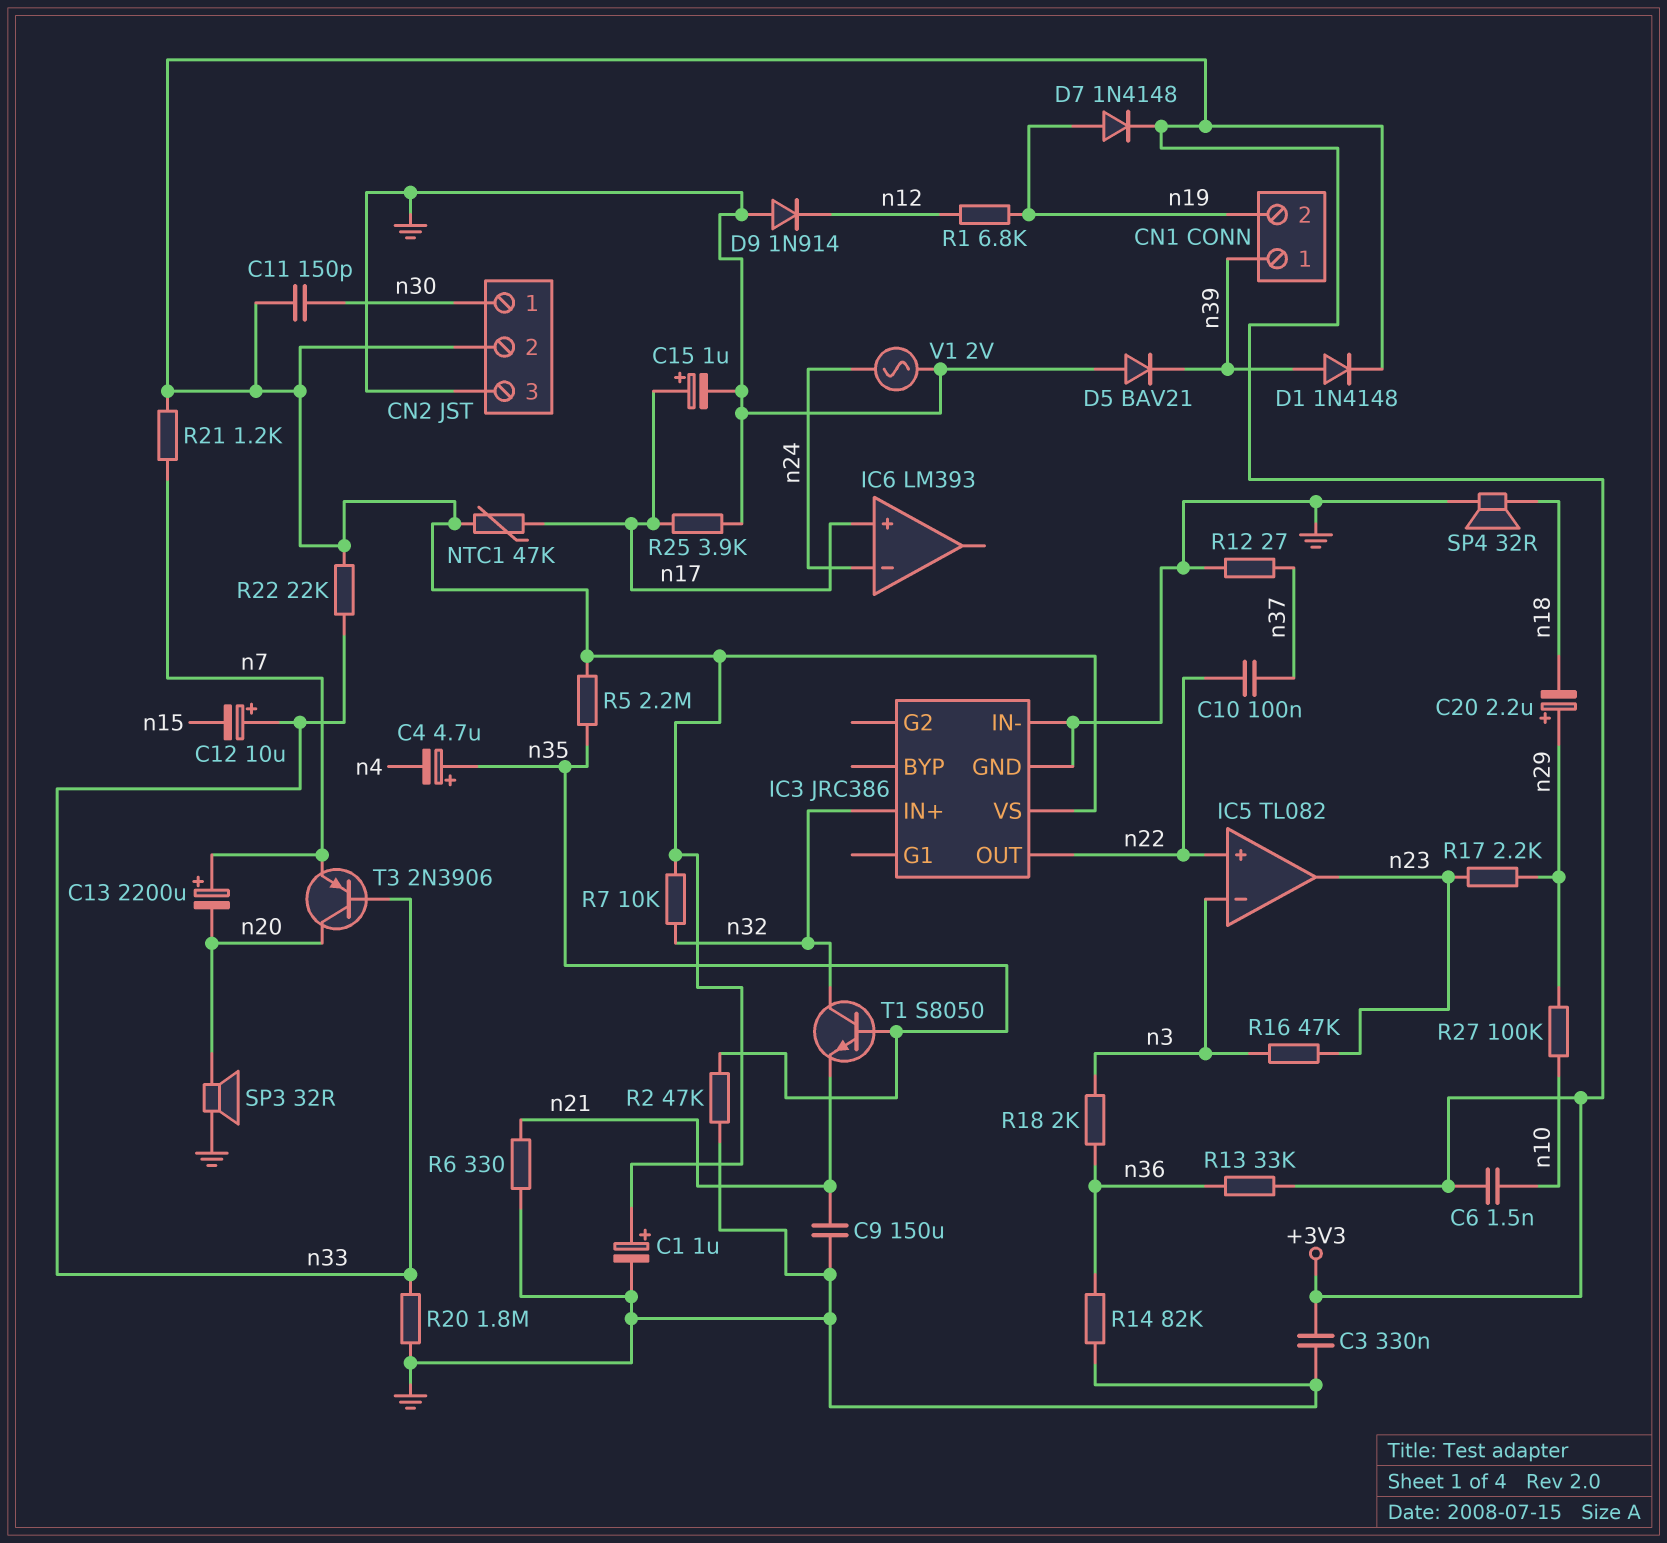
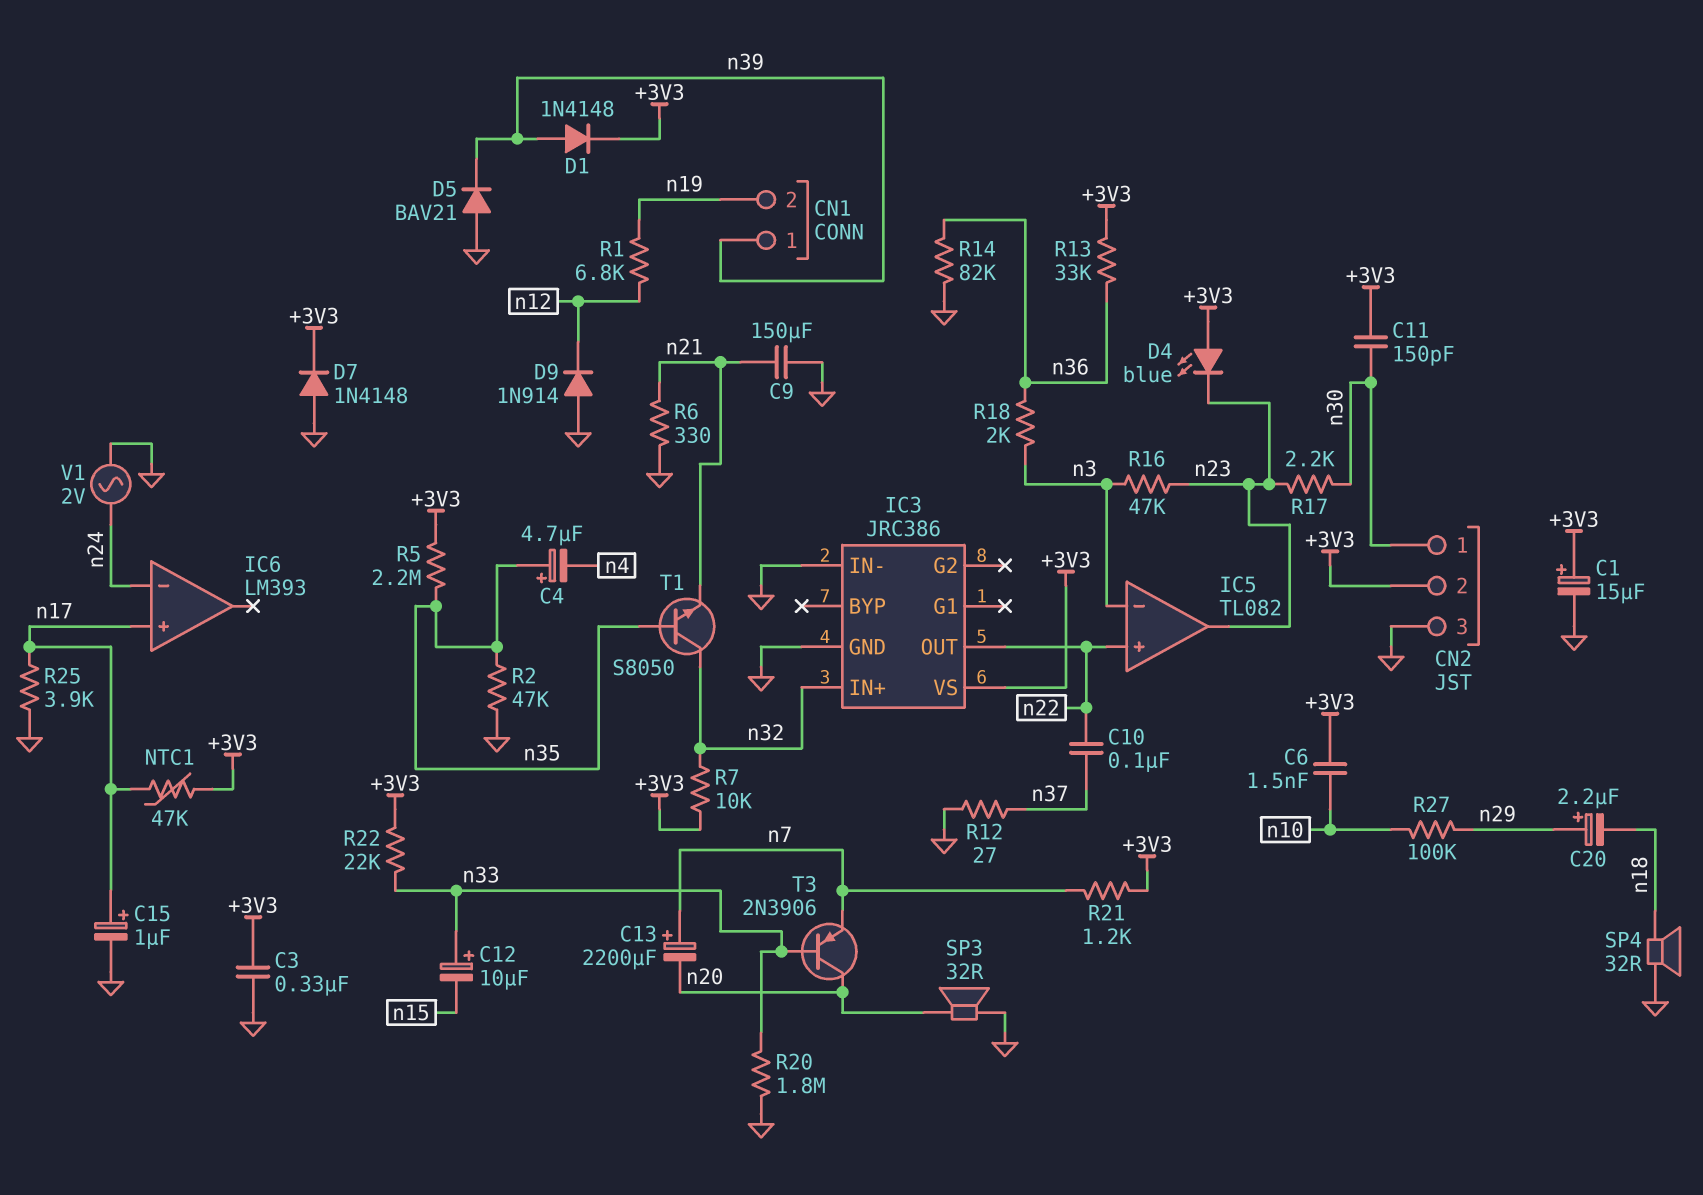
C1: 1uF (plus +3V3, minus GND) -> 15uF (plus +3V3, minus GND)
D4: none -> LED blue (A +3V3, K n23)
D7: diode 1N4148 (A n19, K +3V3) -> diode 1N4148 (A GND, K +3V3)
R17: 2.2k (n23, n29) -> 2.2k (n23, n30)

